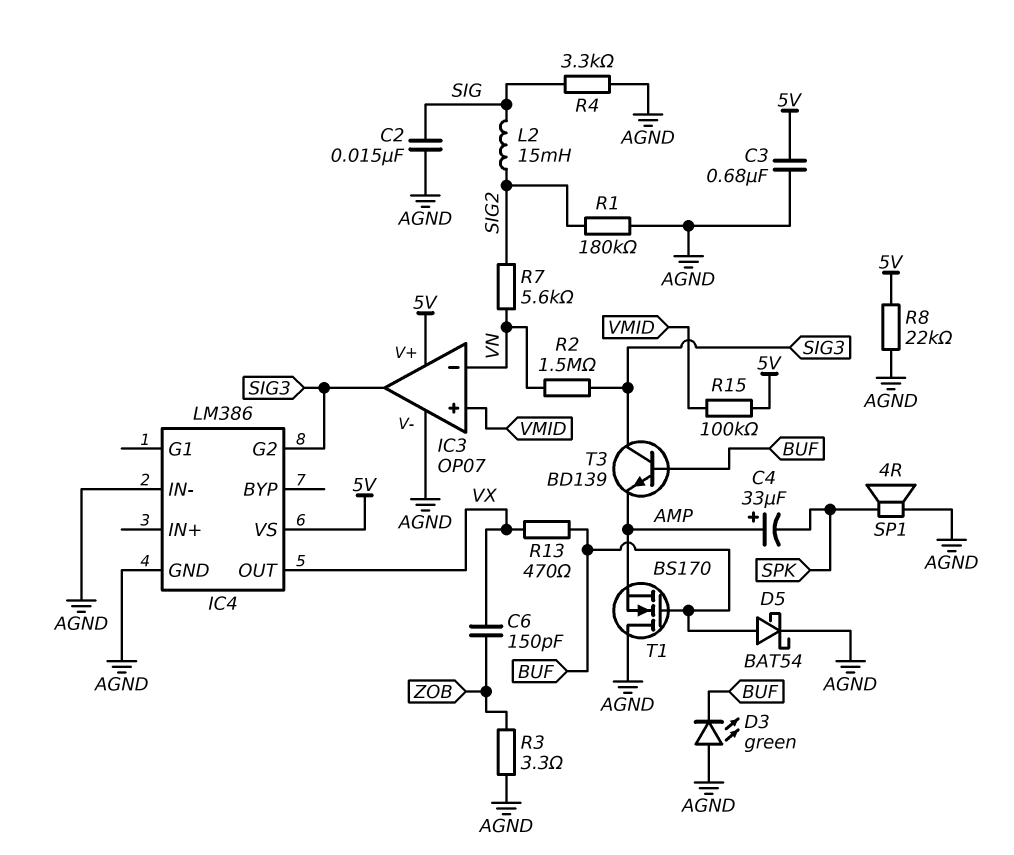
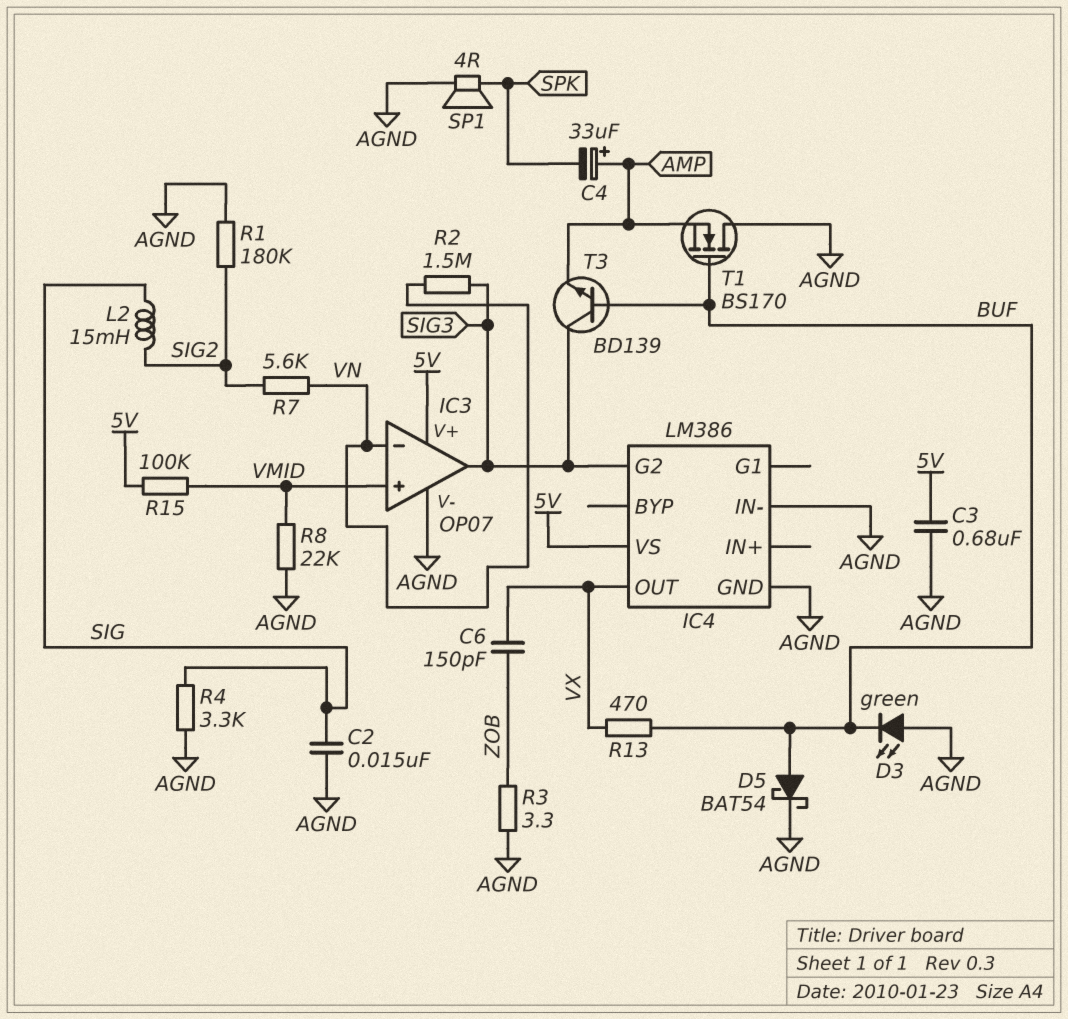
R8: 22k (5V, AGND) -> 22k (AGND, VMID)

